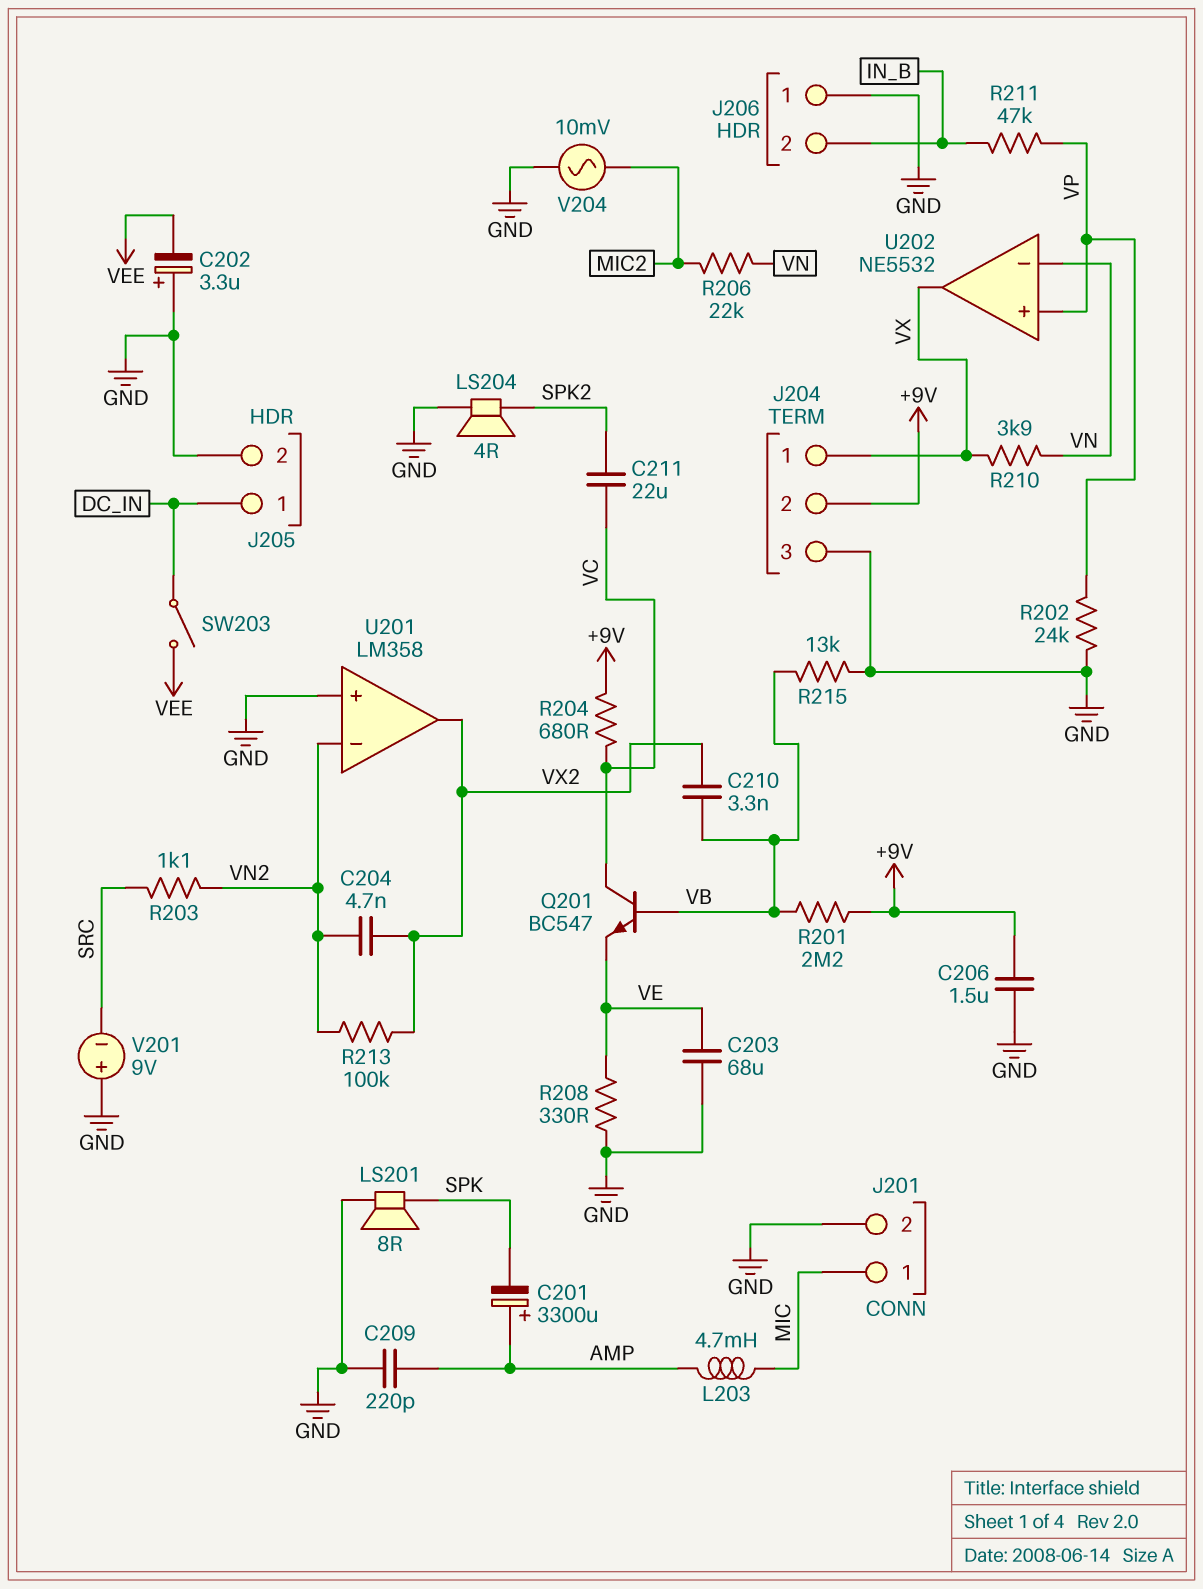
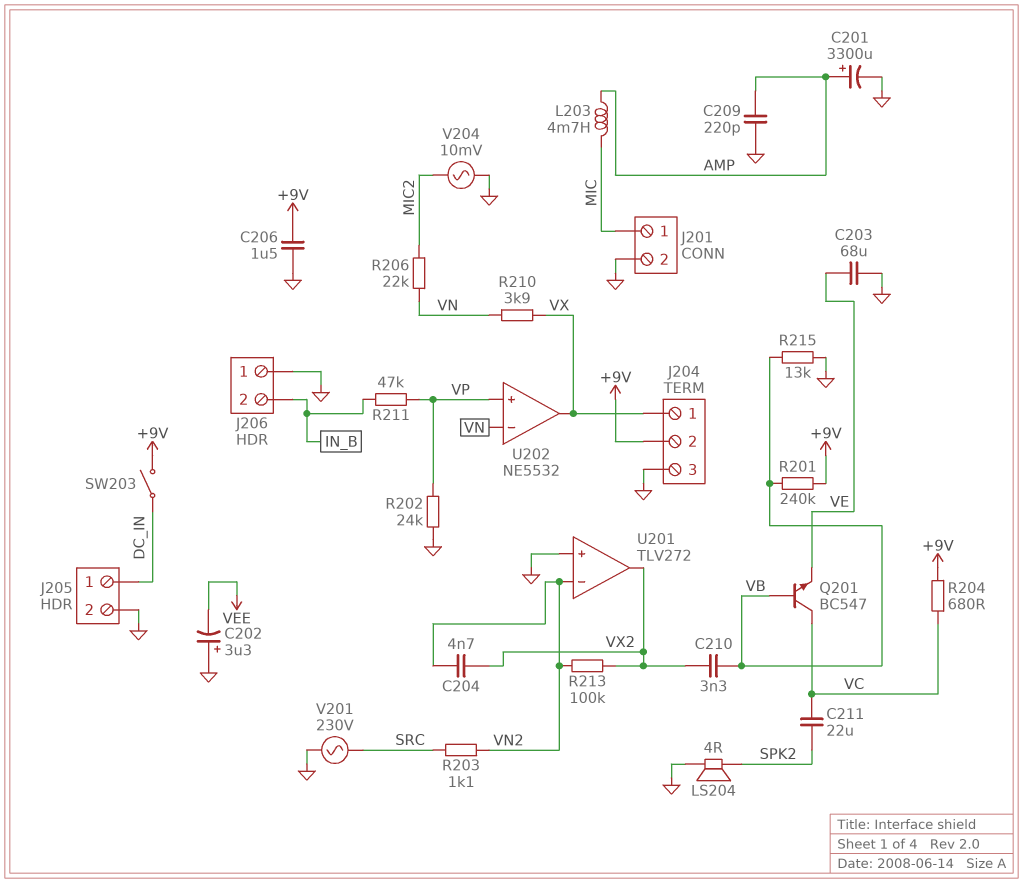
C201: 3300uF (plus AMP, minus SPK) -> 3300uF (plus AMP, minus GND)
LS201: speaker 8R (GND, SPK) -> none
R201: 2.2M (+9V, VB) -> 240k (+9V, VB)
R208: 330 (GND, VE) -> none
SW203: switch (DC_IN, VEE) -> switch (+9V, DC_IN)
U201: LM358 -> TLV272
V201: 9V (plus GND, minus SRC) -> AC 230V (GND, SRC)

